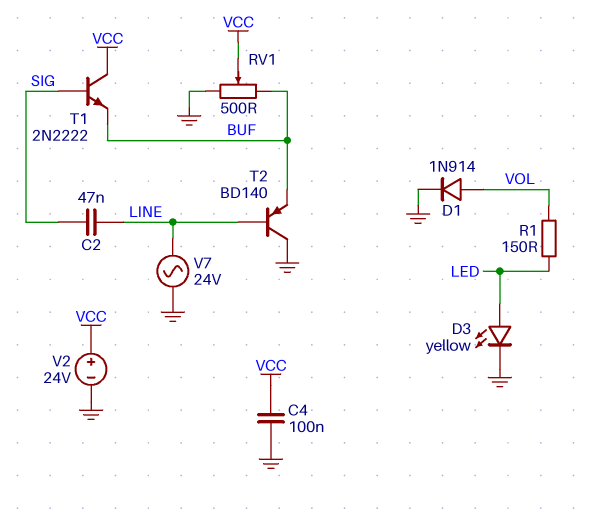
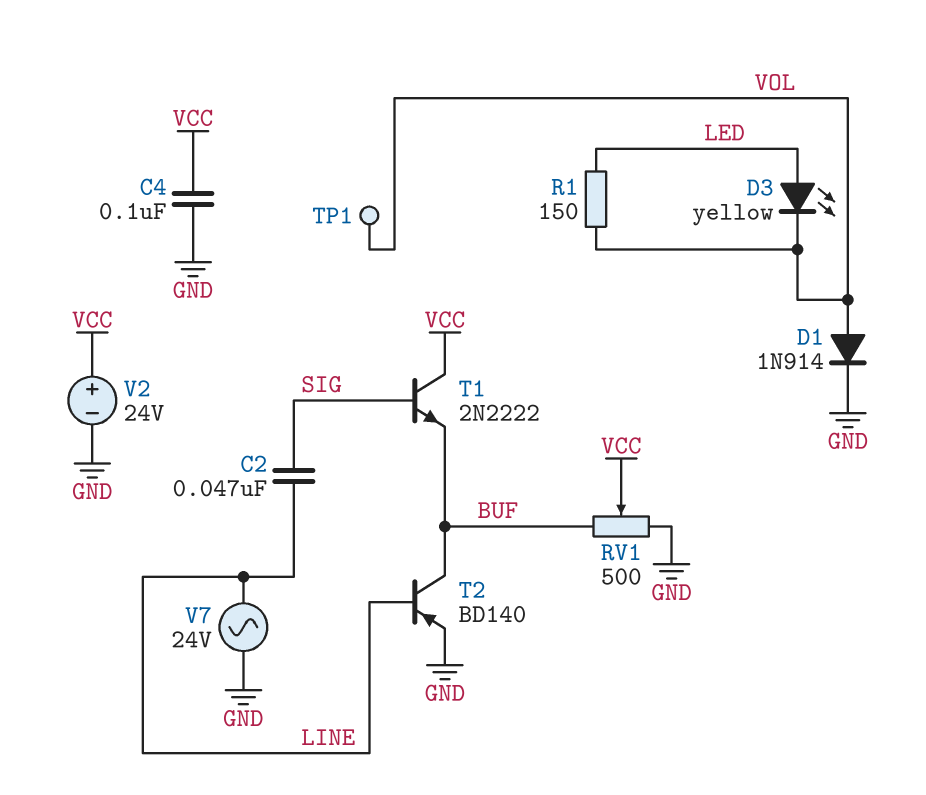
D3: LED yellow (A LED, K GND) -> LED yellow (A LED, K VOL)
T2: PNP BD140 (B LINE, C GND, E BUF) -> PNP BD140 (B LINE, C BUF, E GND)
TP1: none -> test point (VOL)

